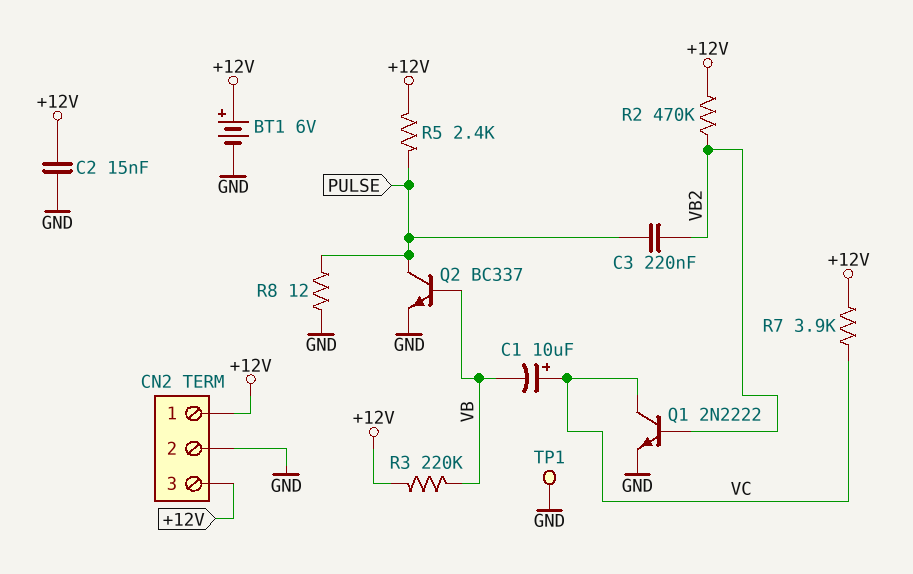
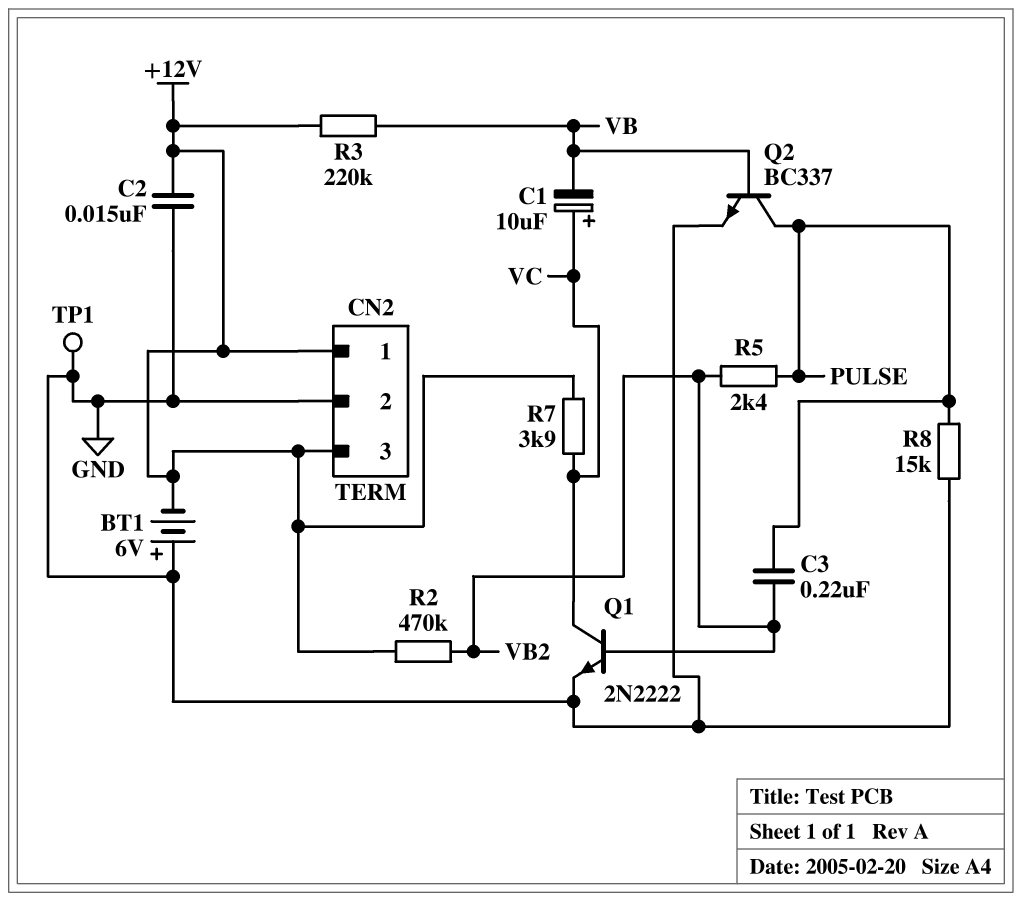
BT1: 6V (plus +12V, minus GND) -> 6V (plus GND, minus +12V)
R5: 2.4k (+12V, PULSE) -> 2.4k (PULSE, VB2)
R8: 12 (GND, PULSE) -> 15k (GND, PULSE)

